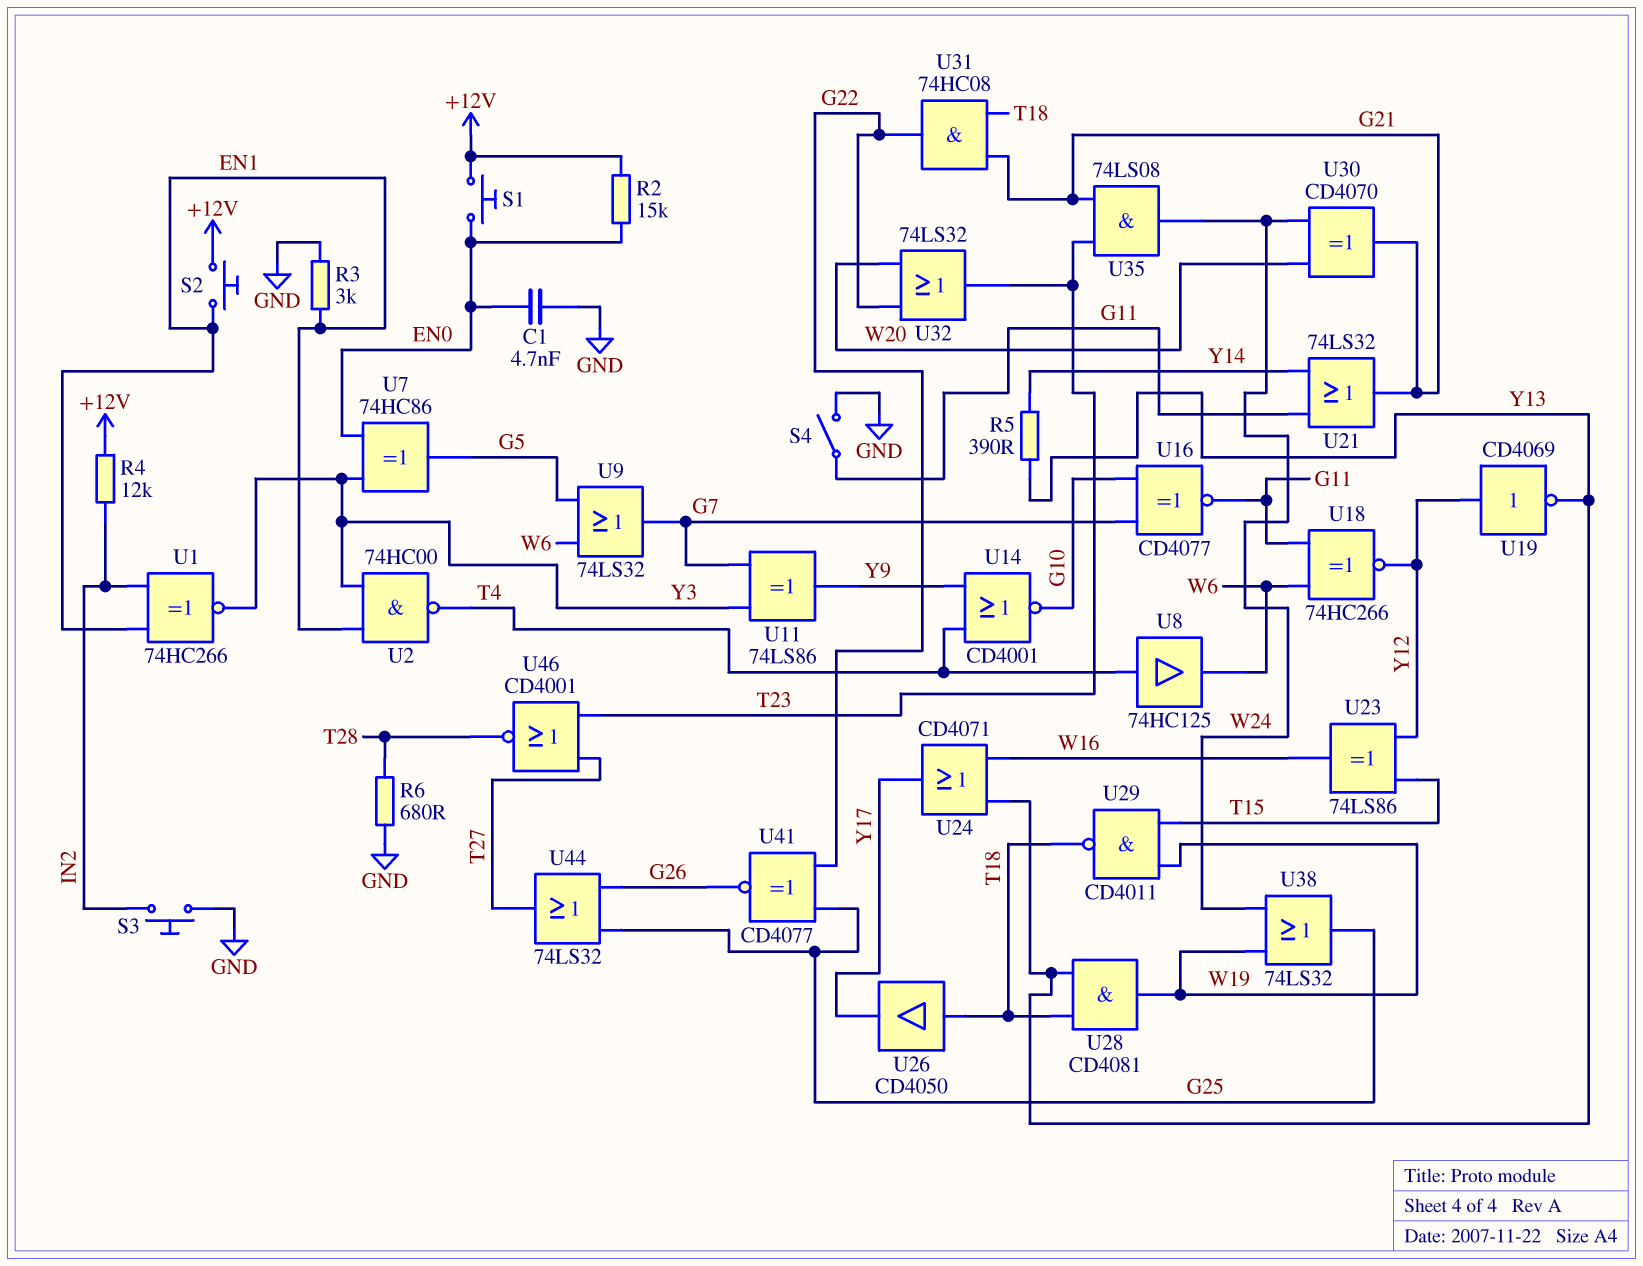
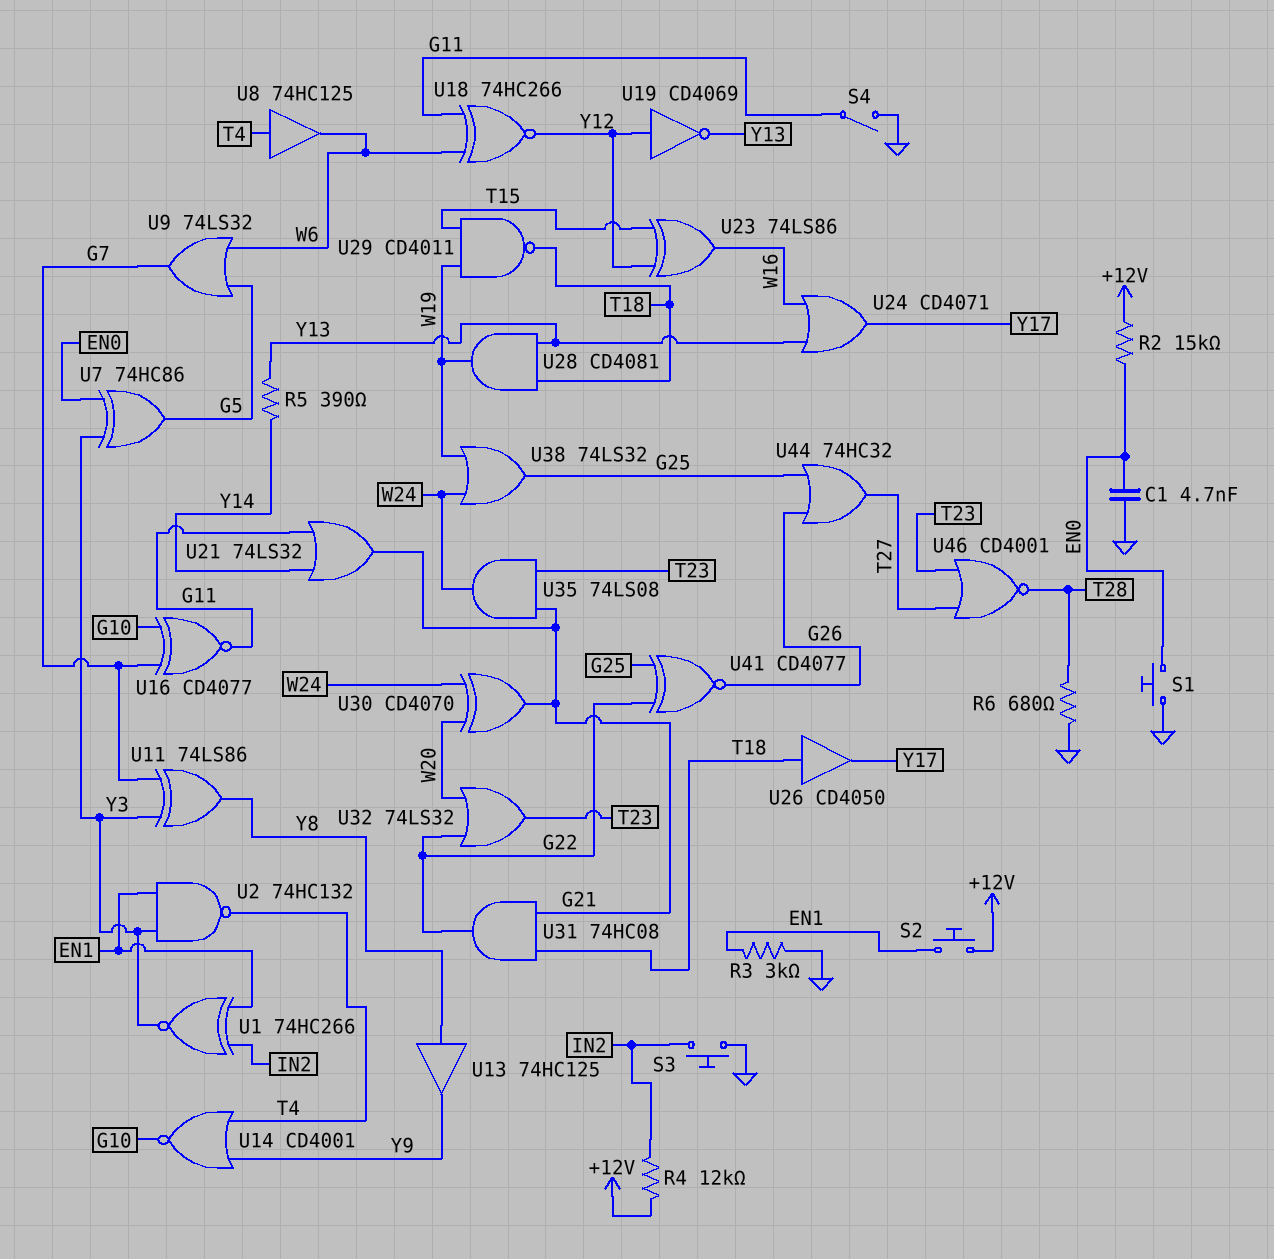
S1: button (+12V, EN0) -> button (EN0, GND)
U2: NAND 74HC00 (in EN1, in Y3, out T4) -> NAND 74HC132 (in EN1, in Y3, out T4)
U11: XOR 74LS86 (in G7, in Y3, out Y9) -> XOR 74LS86 (in G7, in Y3, out Y8)
U13: none -> buffer 74HC125 (in Y8, out Y9)
U44: OR 74LS32 (in G25, in G26, out T27) -> OR 74HC32 (in G25, in G26, out T27)

